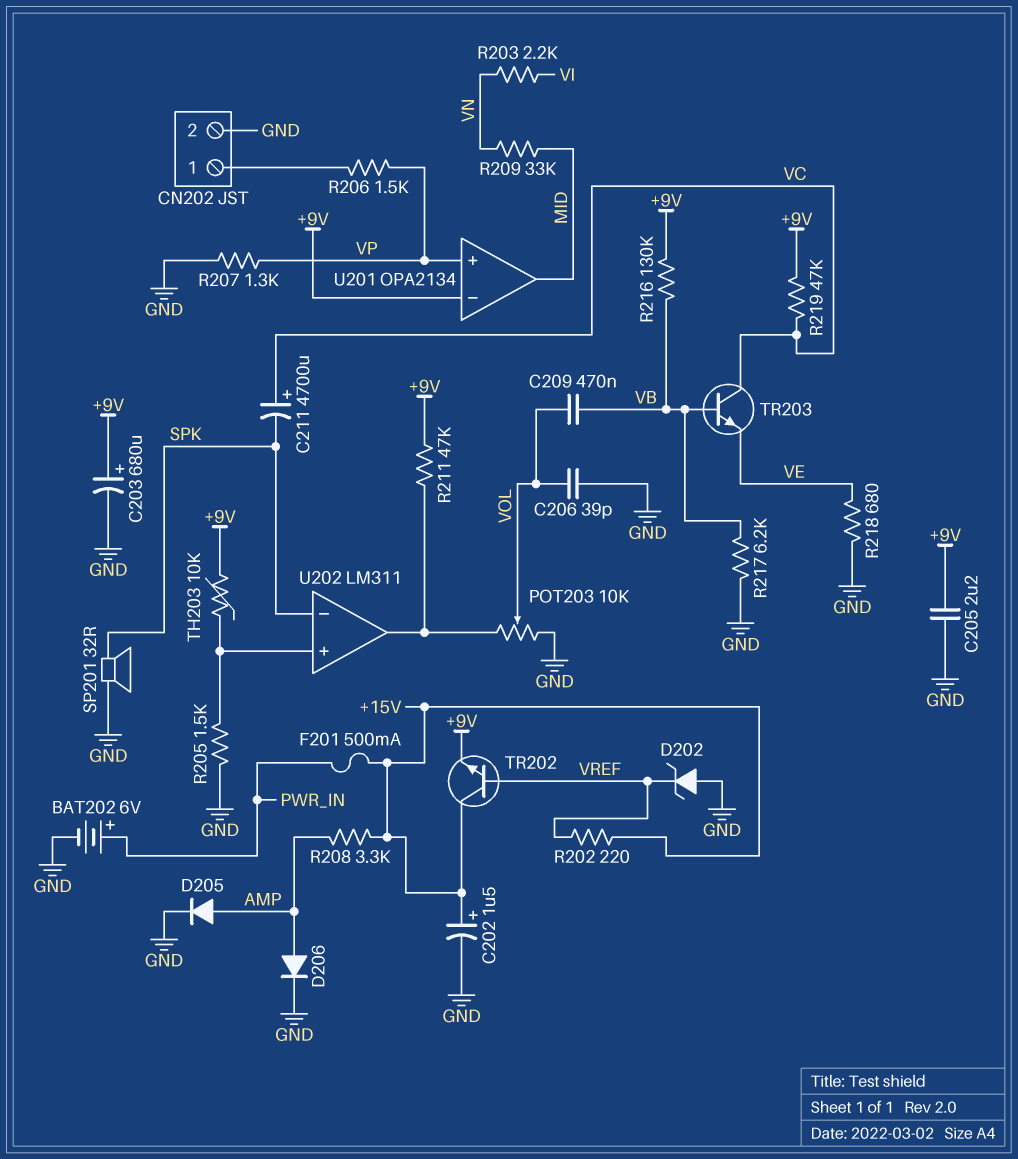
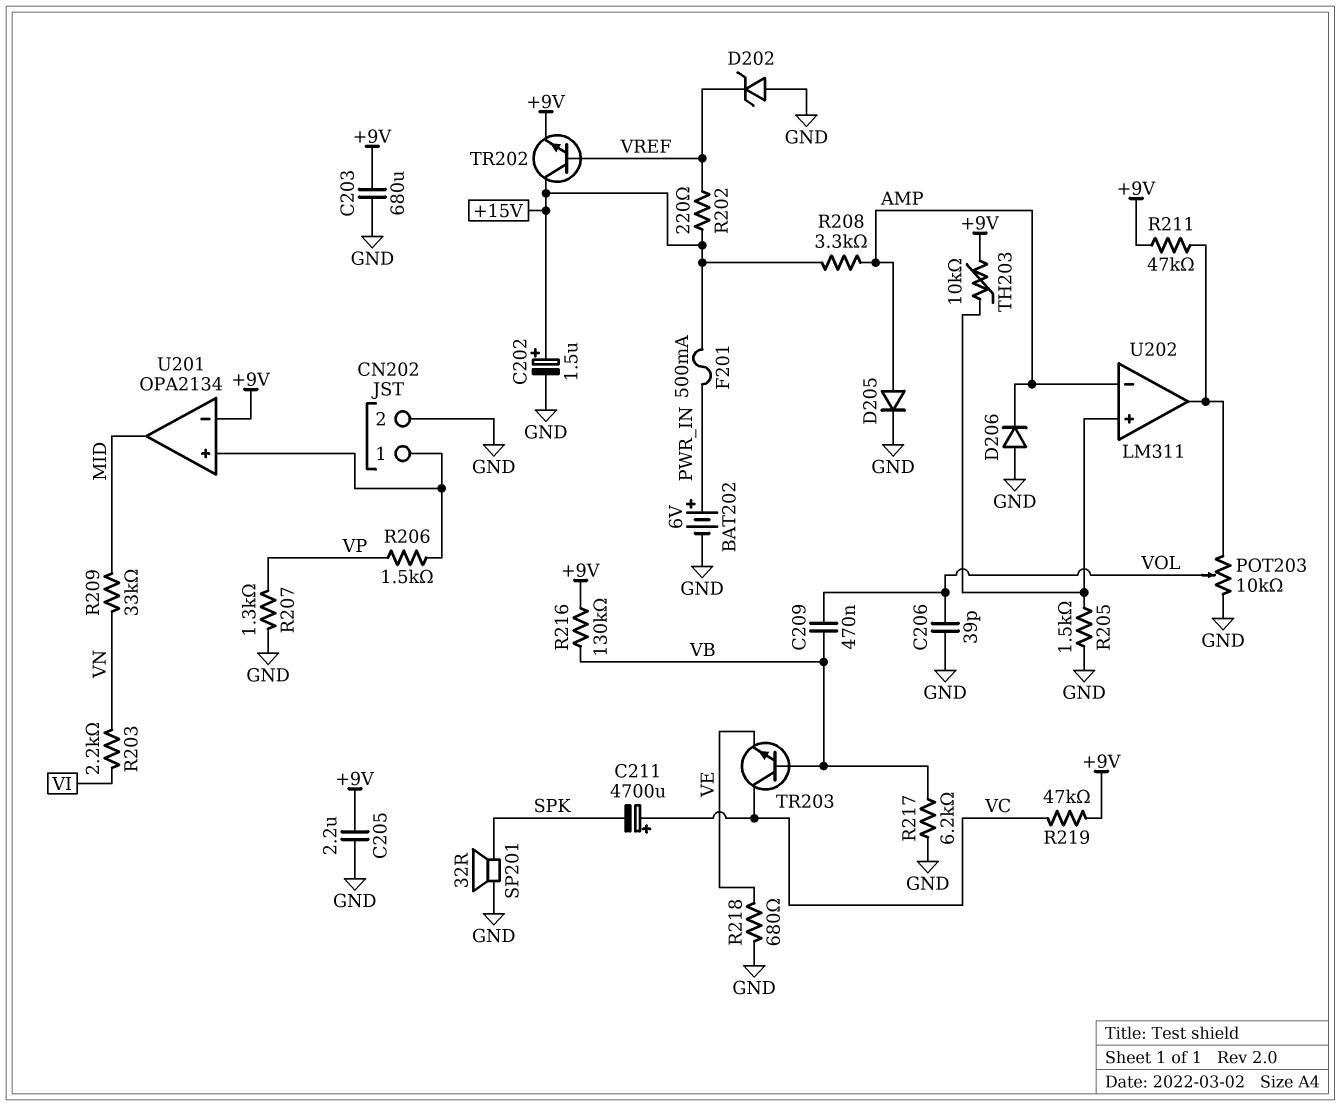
C203: 680uF (plus +9V, minus GND) -> 680uF (+9V, GND)
D206: diode (A AMP, K GND) -> diode (A GND, K AMP)
U201 pin in+: VP -> CN202/1
U202 pin in-: SPK -> AMP

